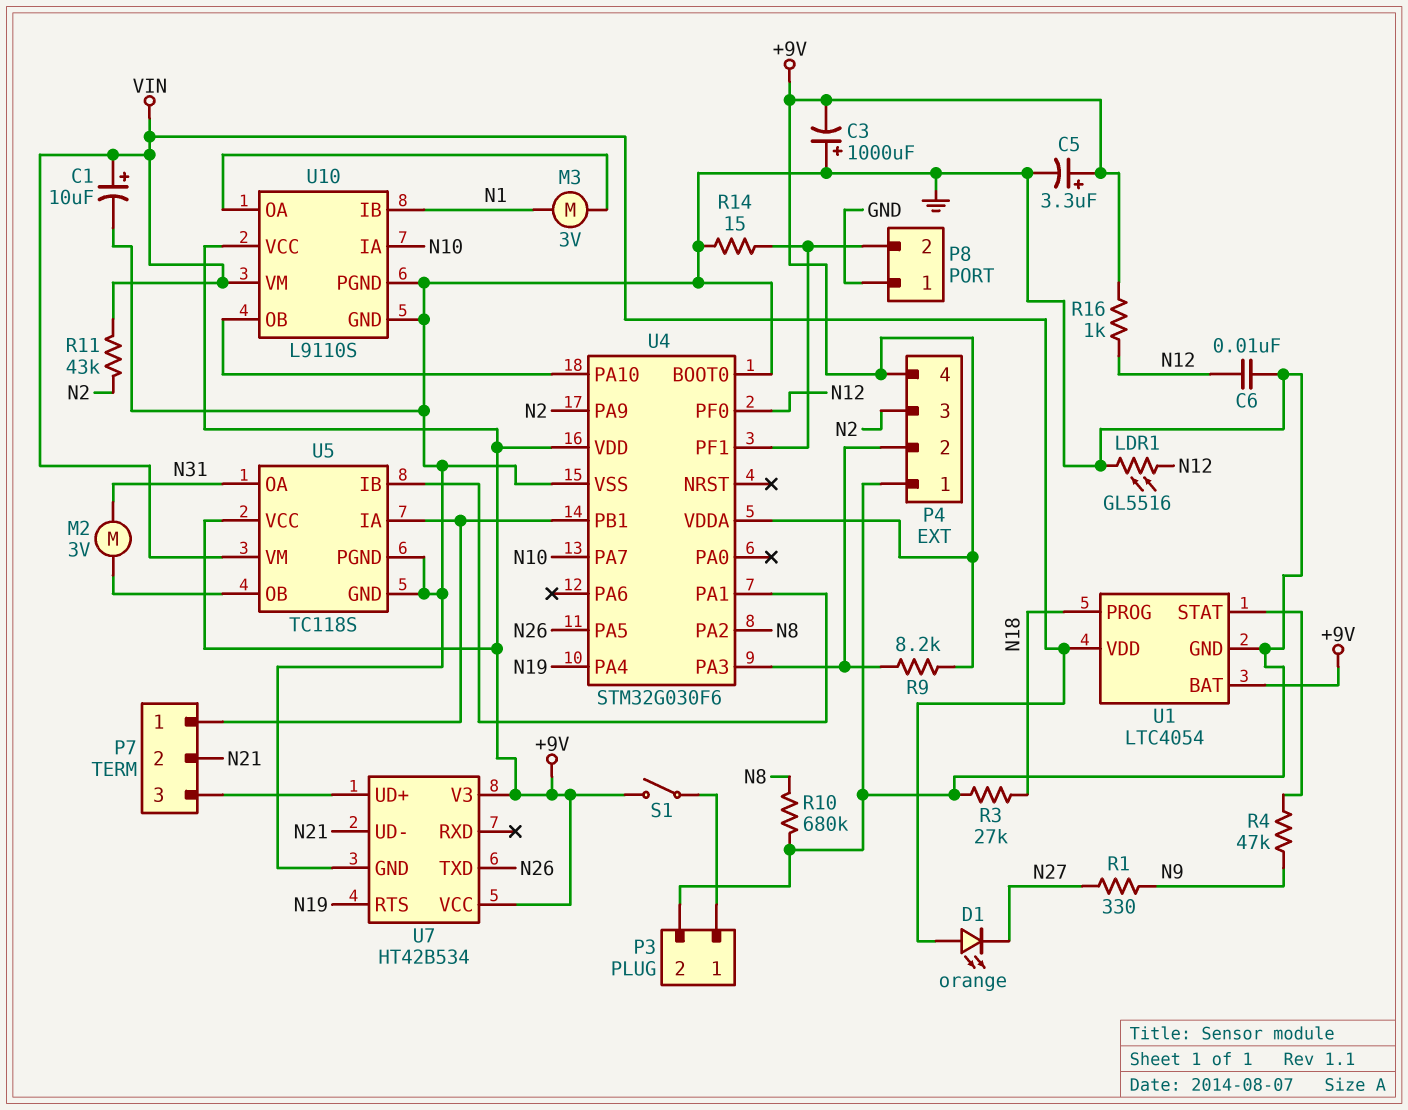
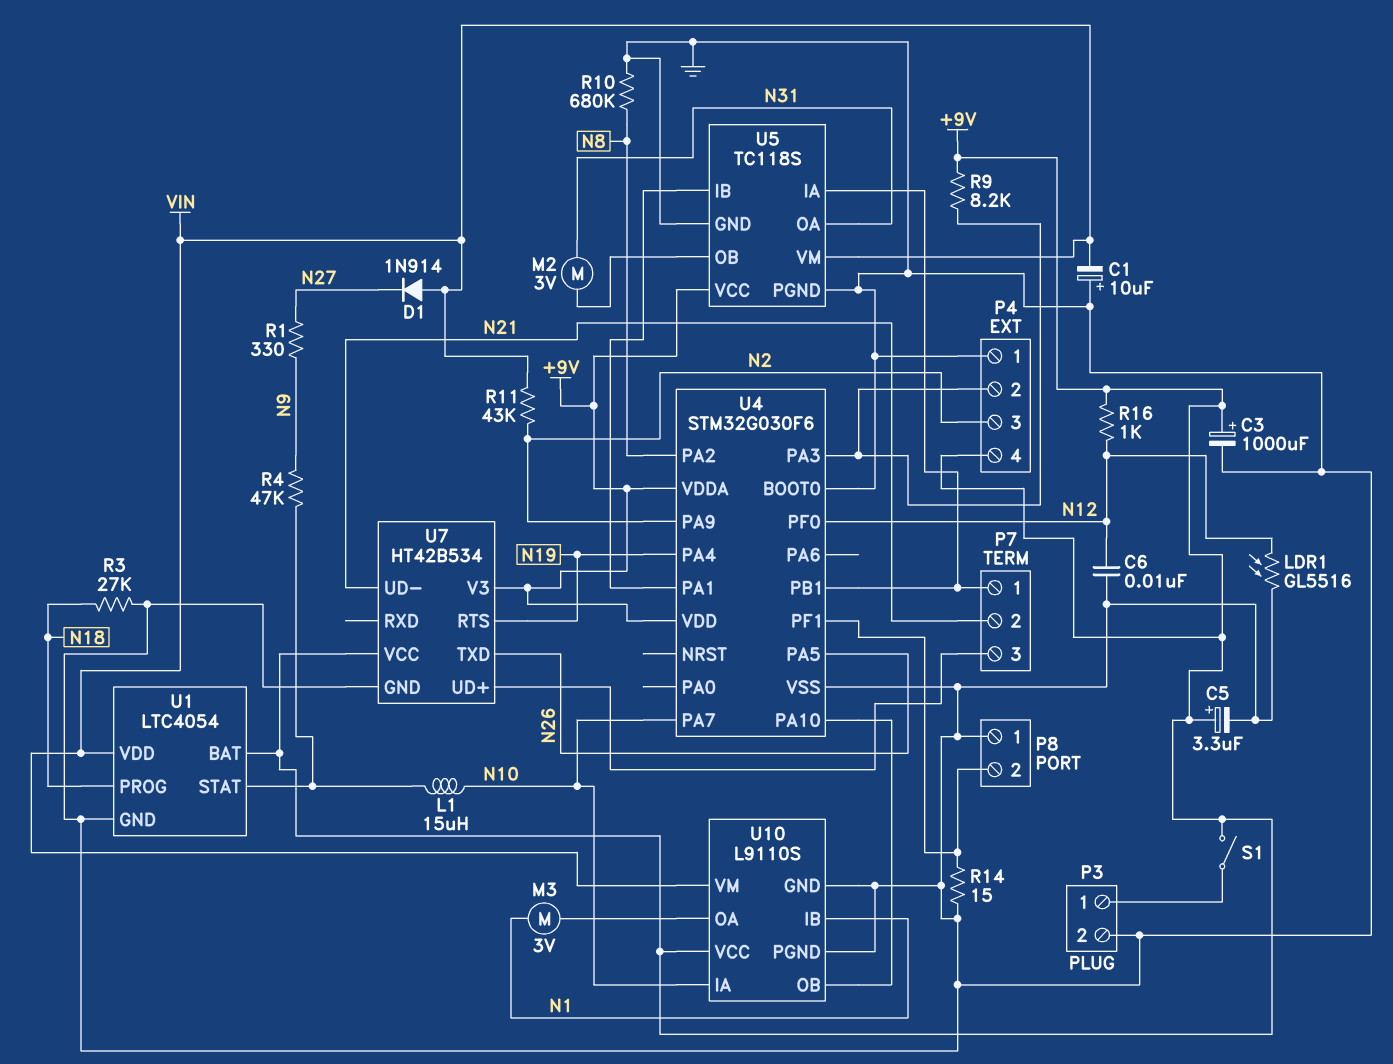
C1: 10uF (plus VIN, minus GND) -> 10uF (plus GND, minus VIN)
C3: 1000uF (plus GND, minus +9V) -> 1000uF (plus +9V, minus GND)
D1: LED orange (A VIN, K N27) -> diode 1N914 (A VIN, K N27)
L1: none -> 15uH (N10, U1/STAT)

